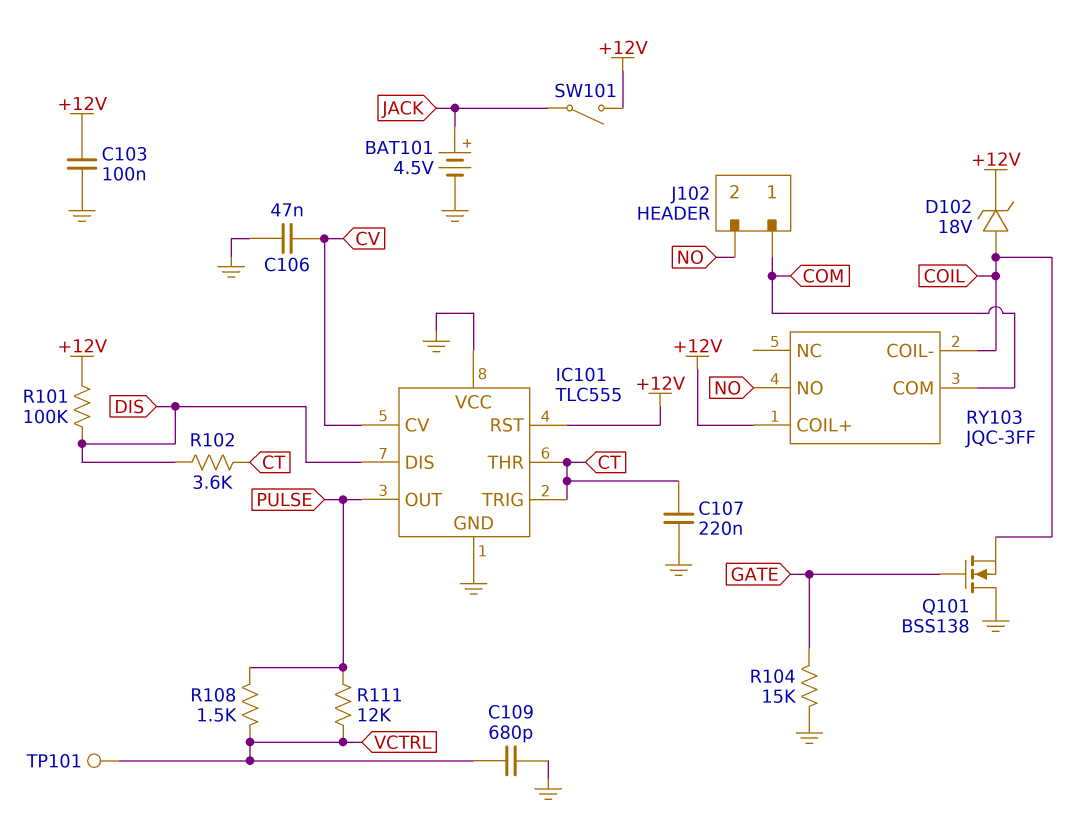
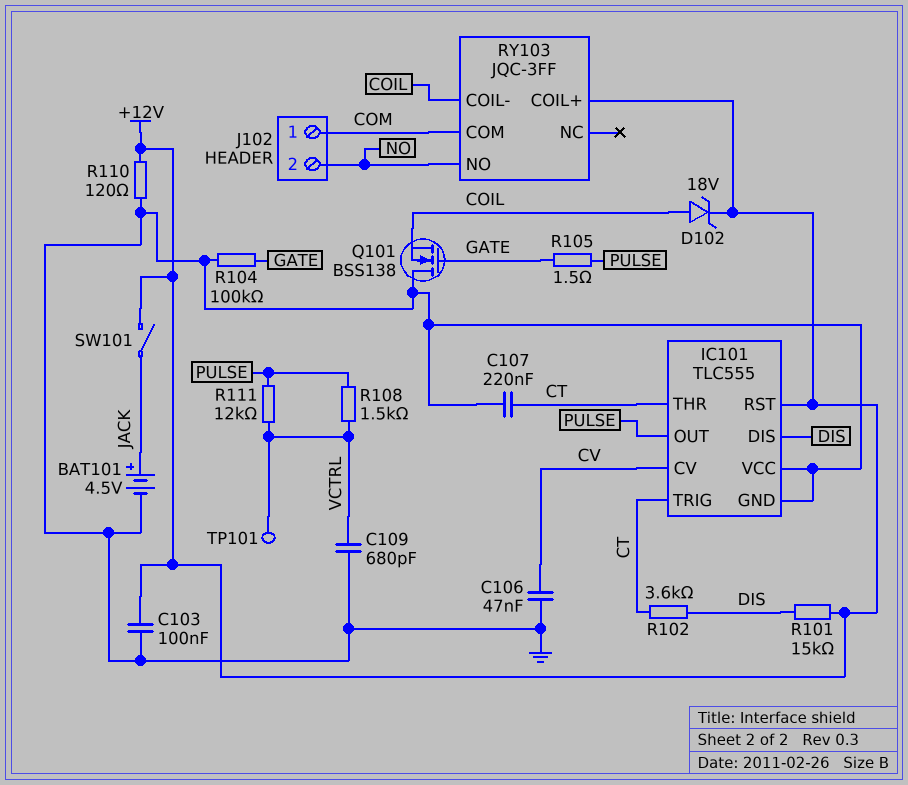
R101: 100k (+12V, DIS) -> 15k (+12V, DIS)
R104: 15k (GATE, GND) -> 100k (GATE, GND)
R105: none -> 1.5 (GATE, PULSE)
R110: none -> 120 (+12V, GND)

